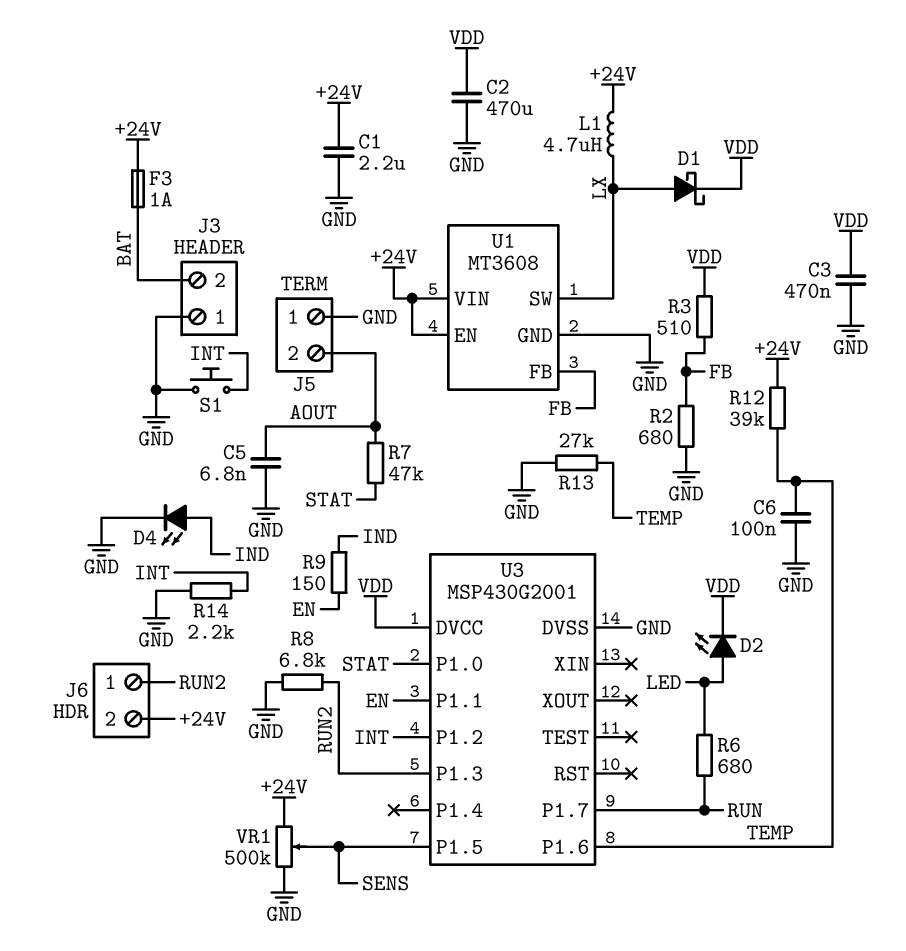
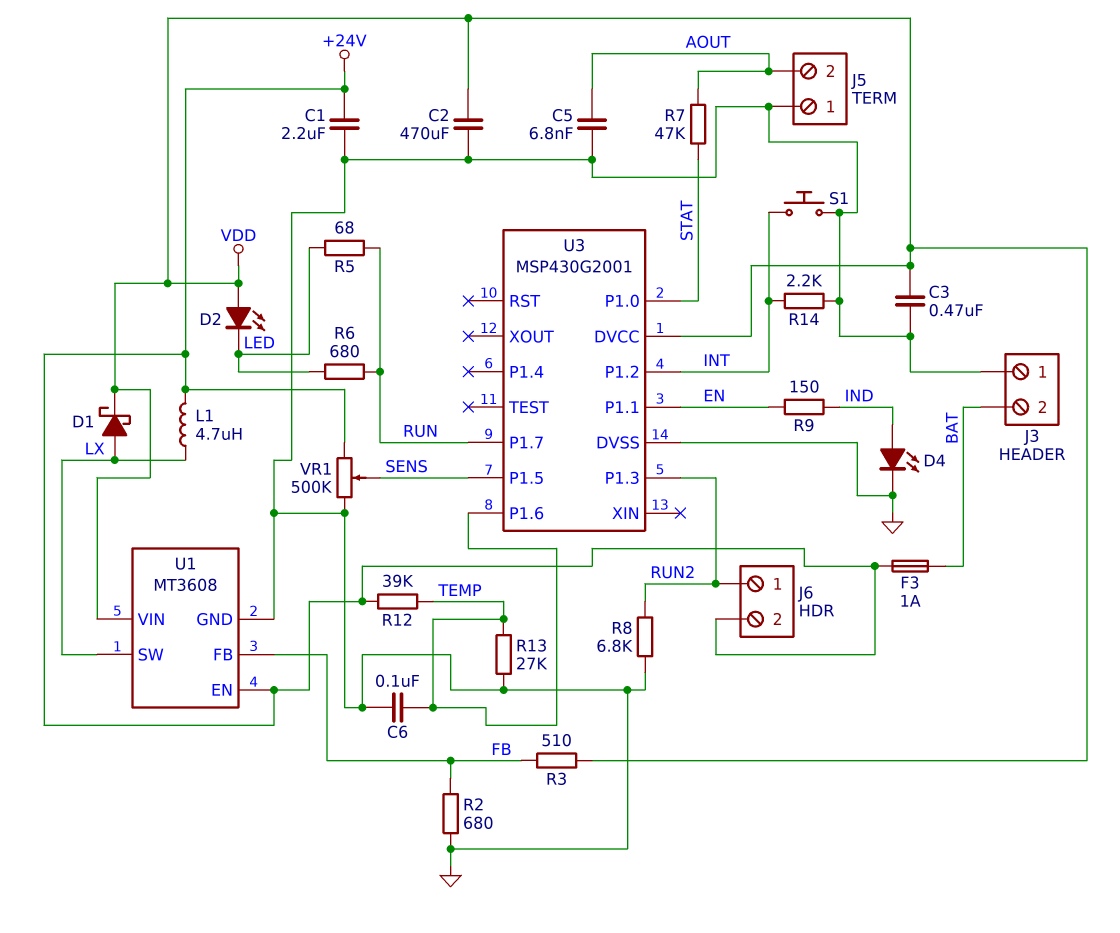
D2: LED (A LED, K VDD) -> LED (A VDD, K LED)
R5: none -> 68 (LED, RUN)
U1 pin VIN: +24V -> VDD

